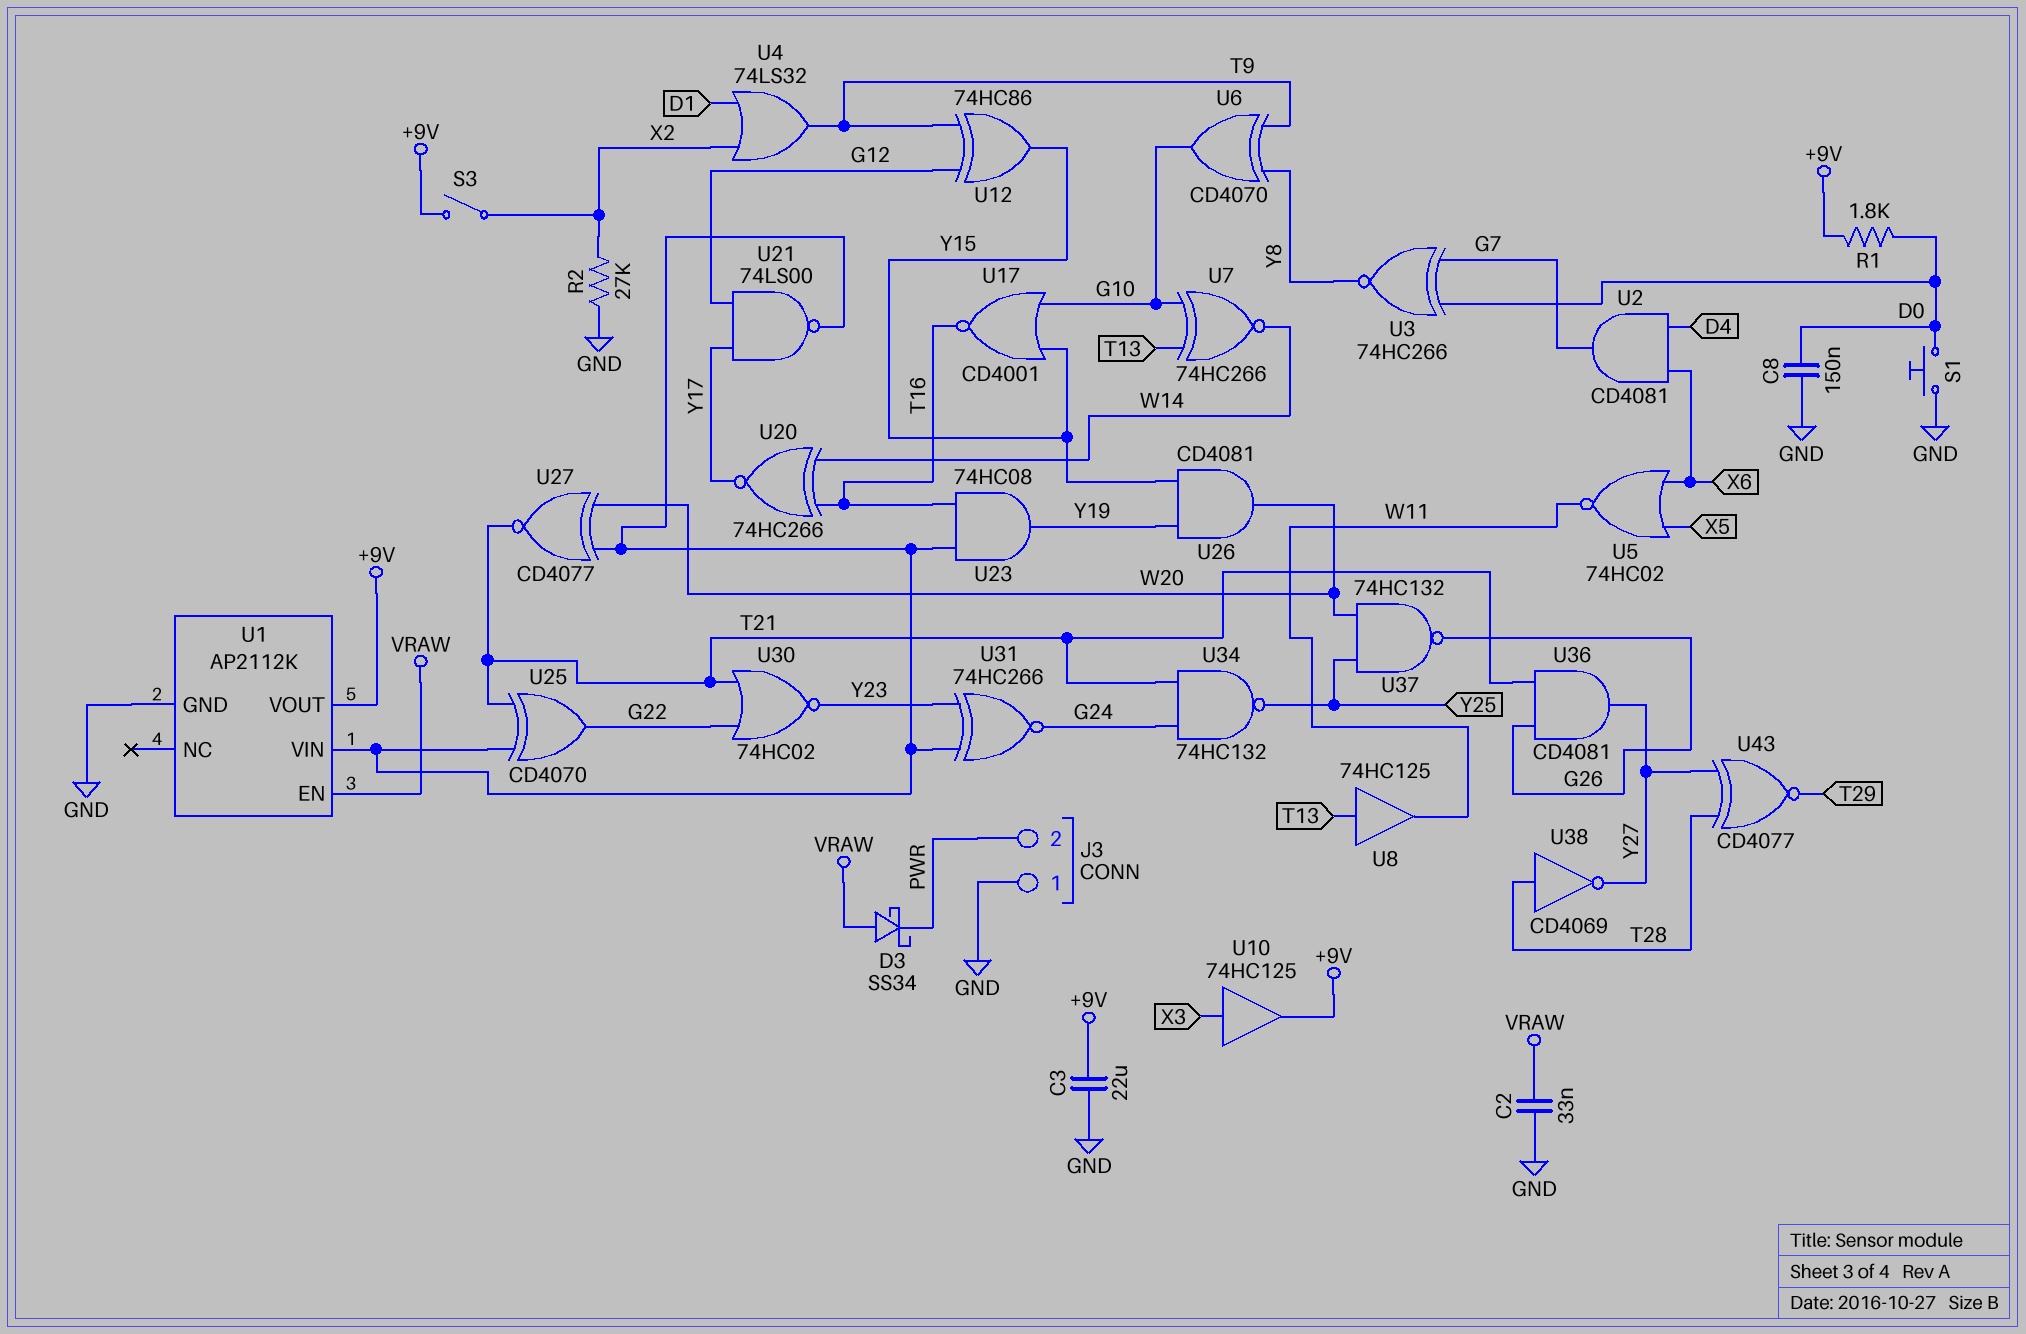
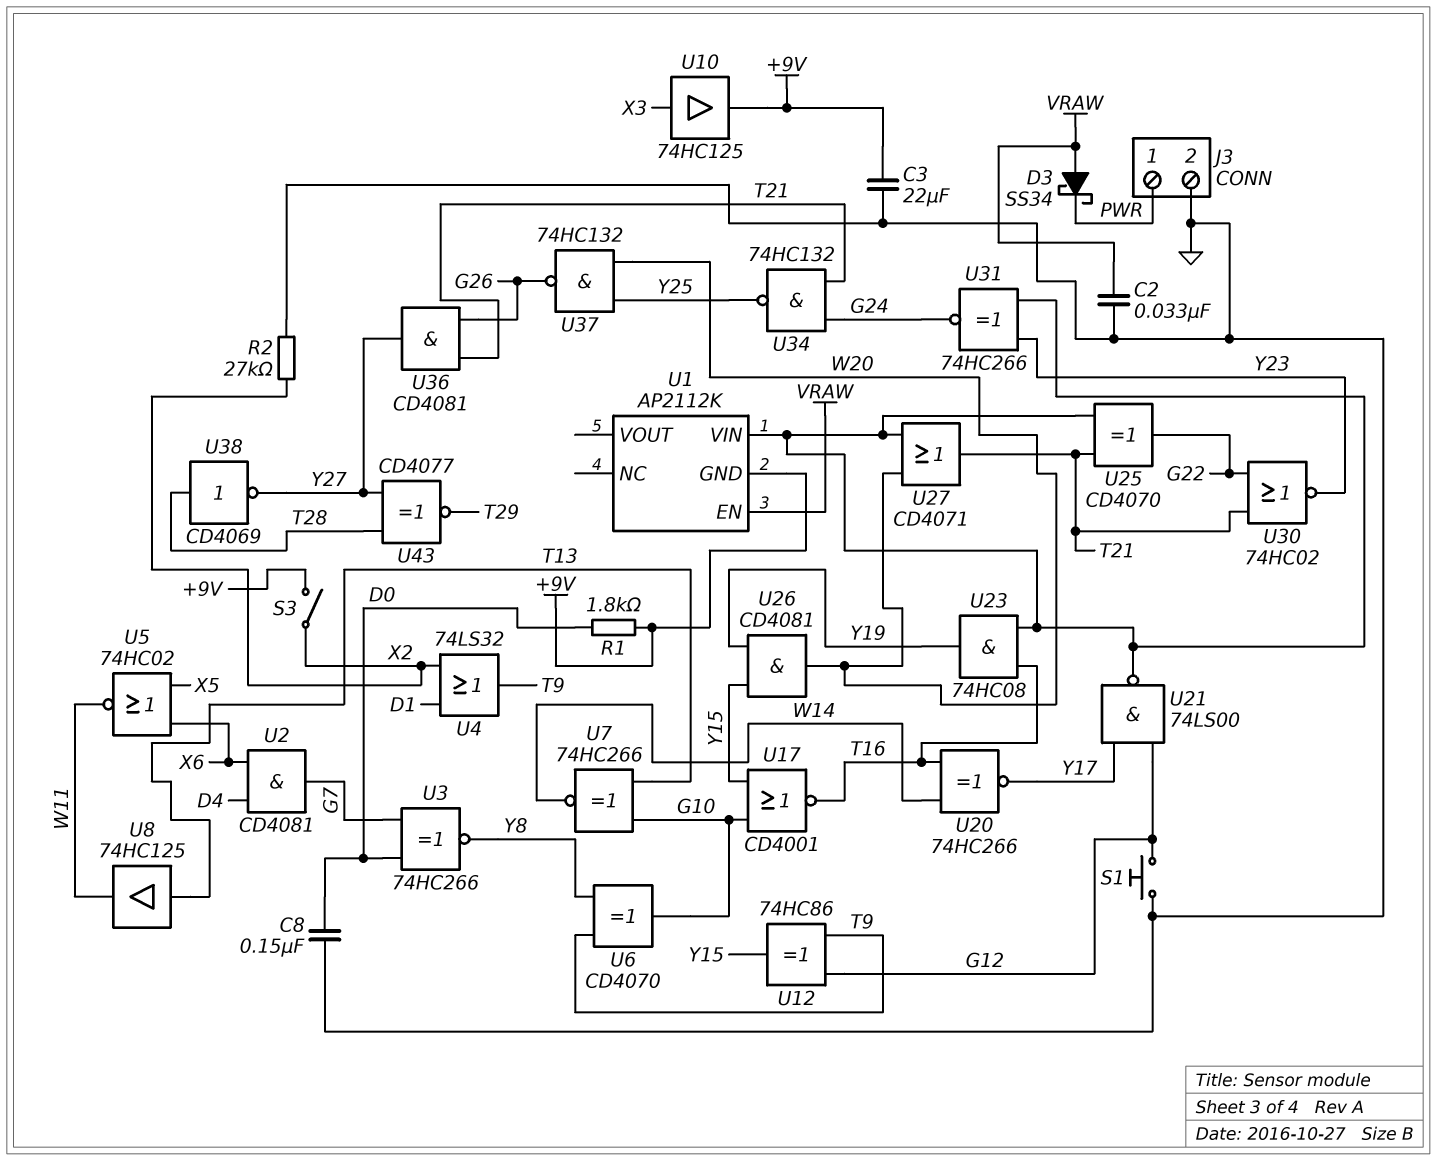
J3 pin 1: GND -> PWR
J3 pin 2: PWR -> GND
S1: button (D0, GND) -> button (G12, GND)
U1 pin GND: GND -> +9V
U1 pin VOUT: +9V -> none
U27: XNOR CD4077 (in U1/VIN, in W20, out T21) -> OR CD4071 (in U1/VIN, in W20, out T21)

